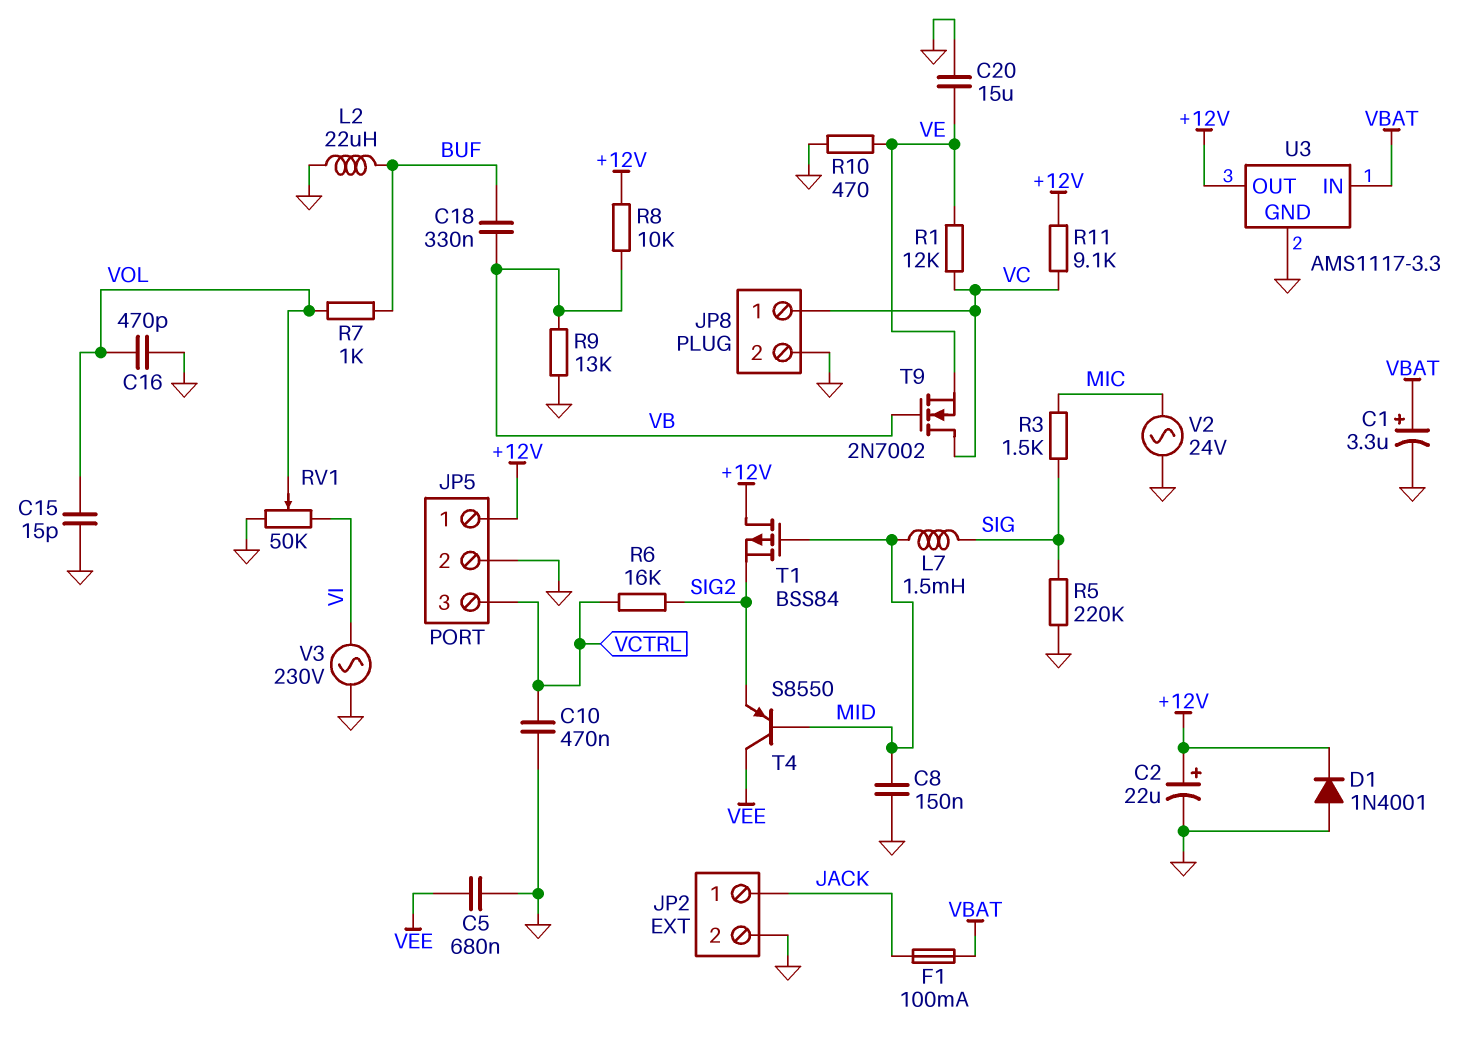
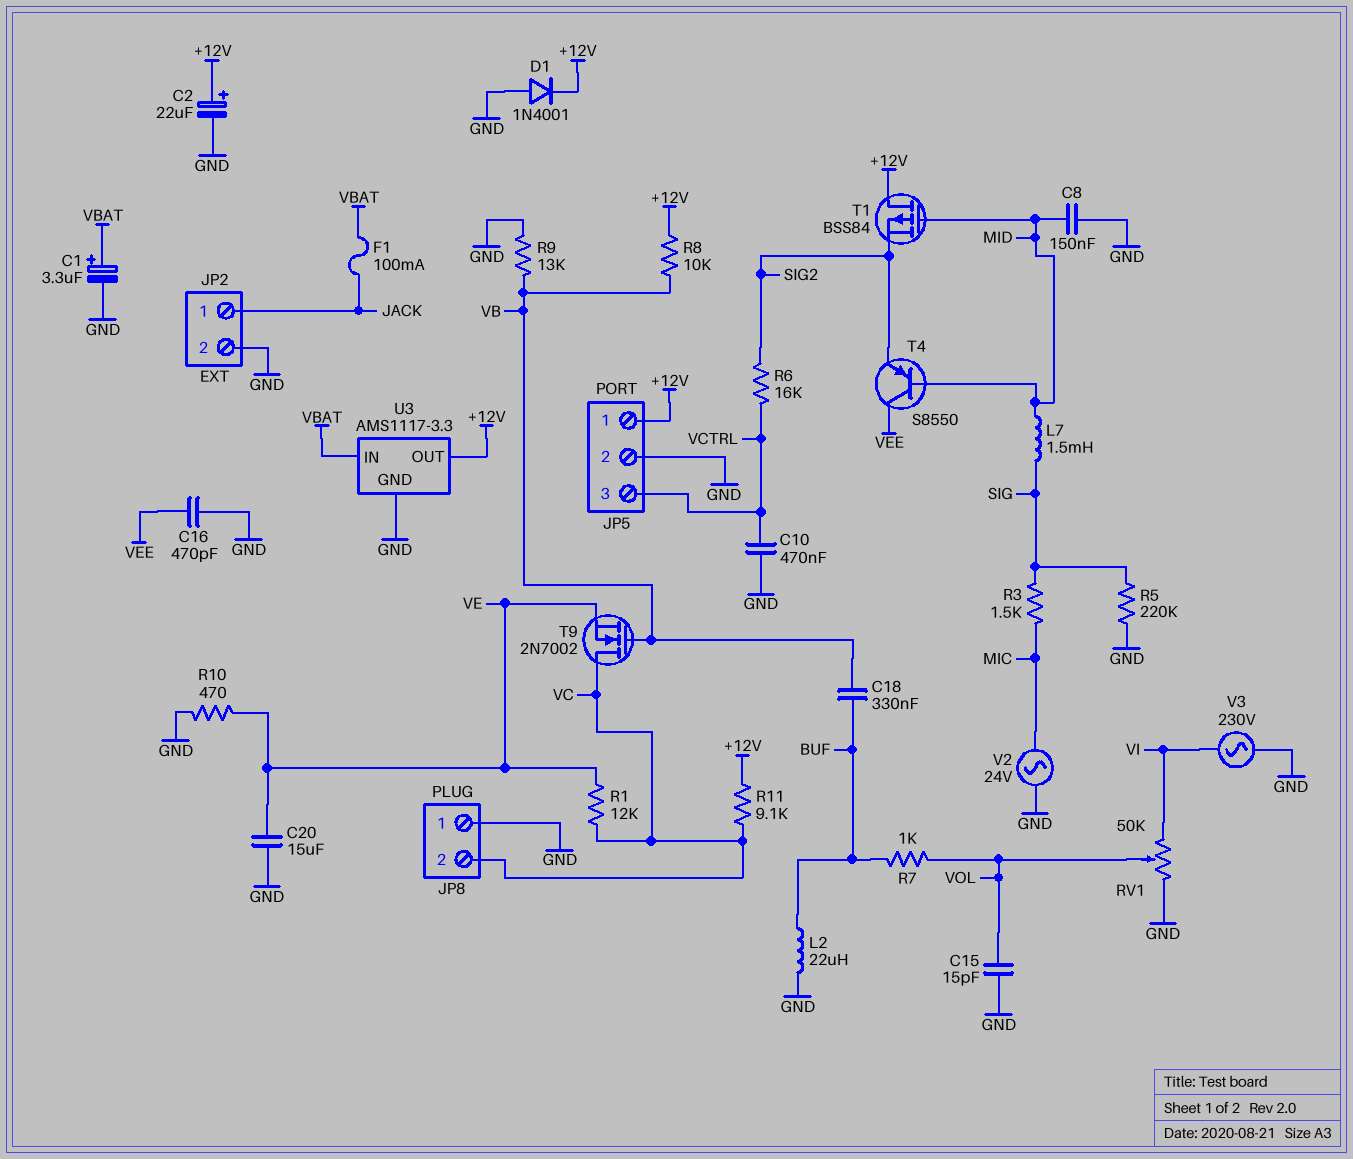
C5: 680nF (GND, VEE) -> none
C16: 470pF (GND, VOL) -> 470pF (GND, VEE)
JP8 pin 1: VC -> GND
JP8 pin 2: GND -> VC

